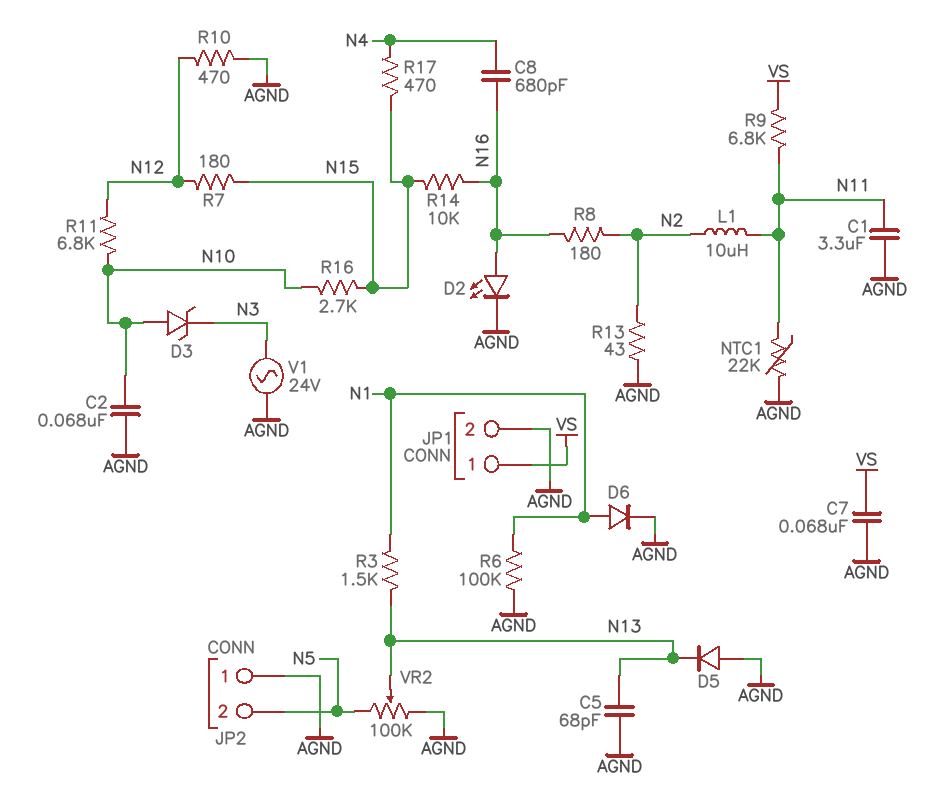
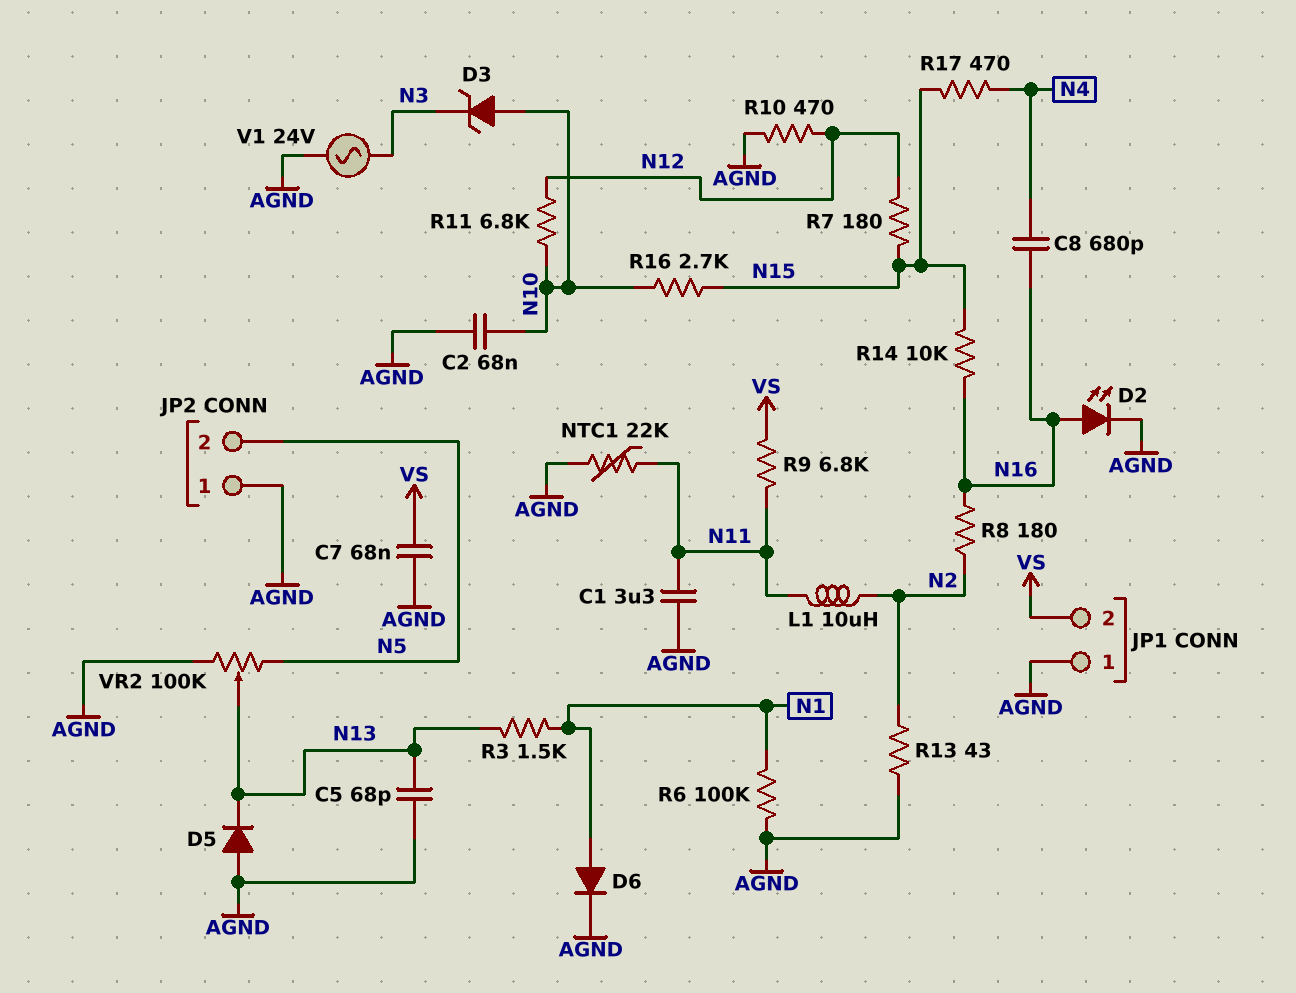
JP1 pin 1: VS -> AGND
JP1 pin 2: AGND -> VS

